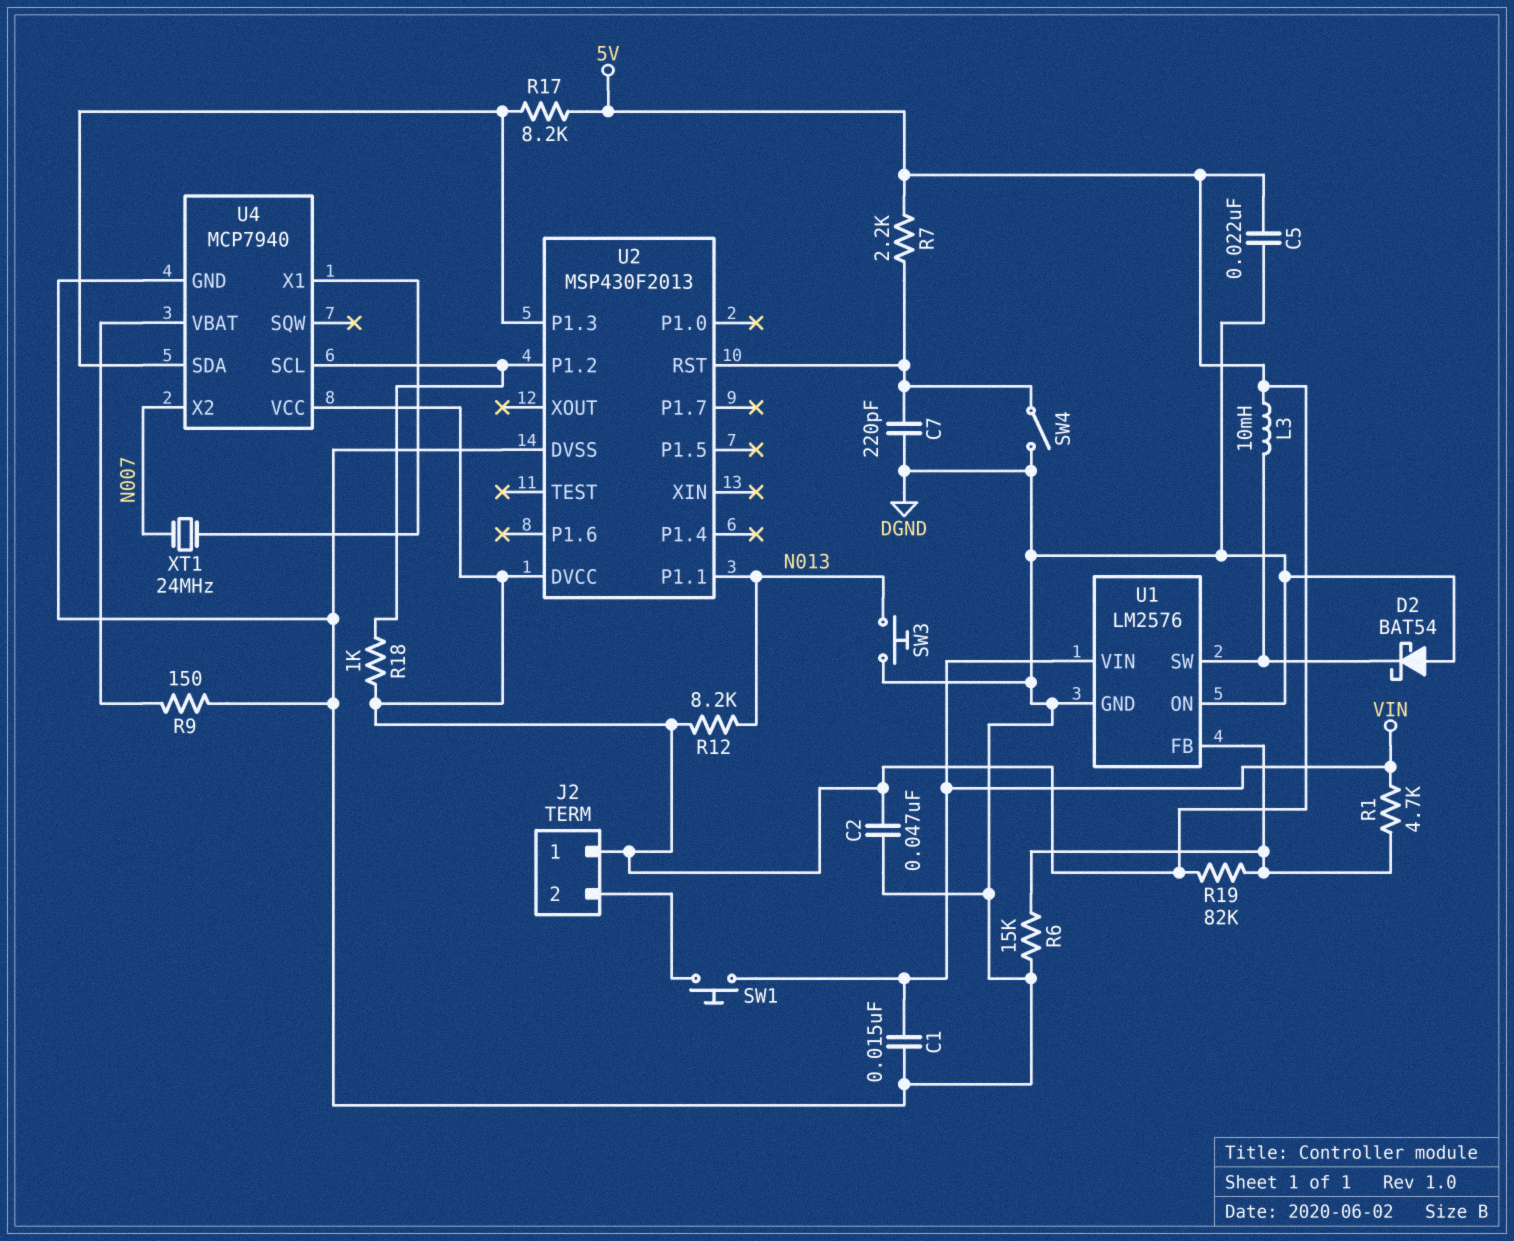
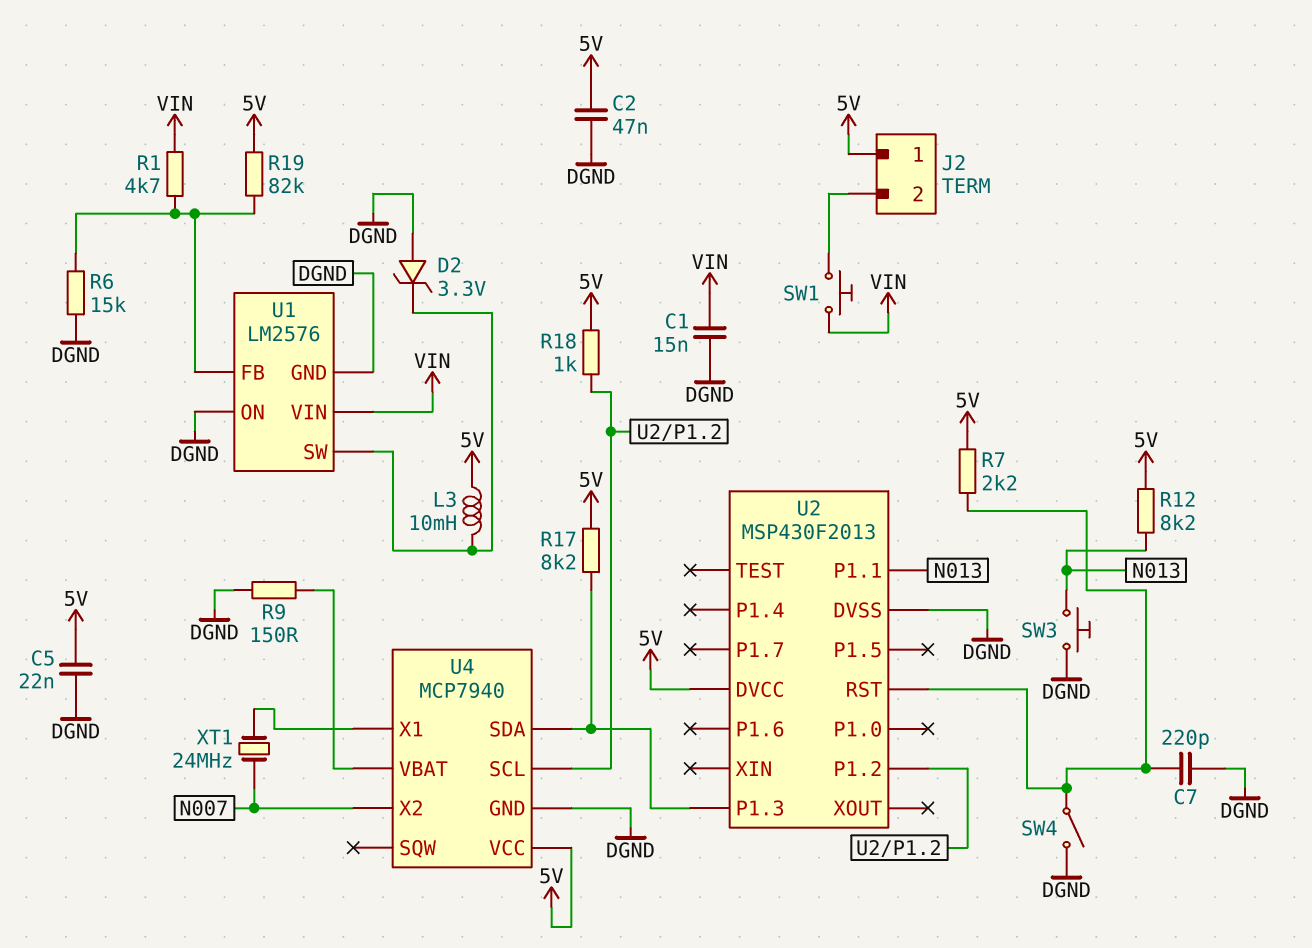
D2: schottky BAT54 (A DGND, K U1/SW) -> zener 3.3V (A DGND, K U1/SW)

